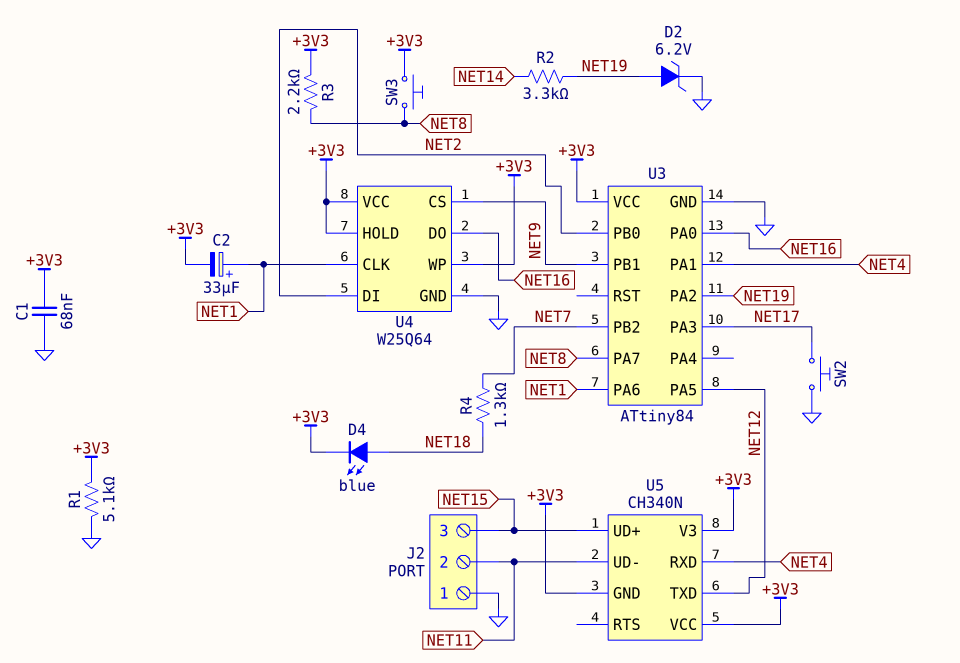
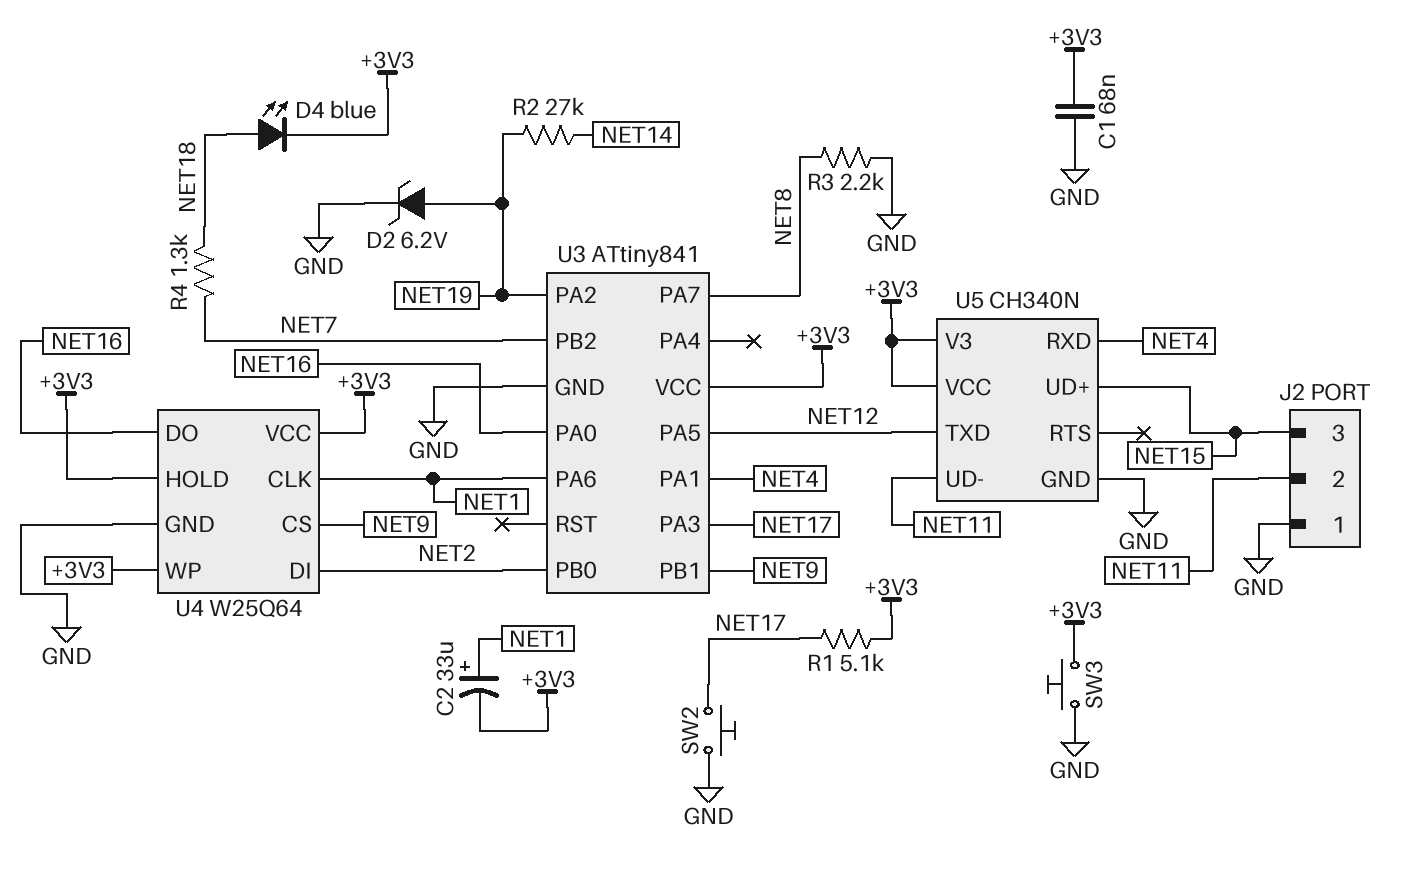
R1: 5.1k (+3V3, GND) -> 5.1k (+3V3, NET17)
R2: 3.3k (NET14, NET19) -> 27k (NET14, NET19)
R3: 2.2k (+3V3, NET8) -> 2.2k (GND, NET8)
SW3: button (+3V3, NET8) -> button (+3V3, GND)
U3: ATtiny84 -> ATtiny841
U5 pin GND: +3V3 -> GND

